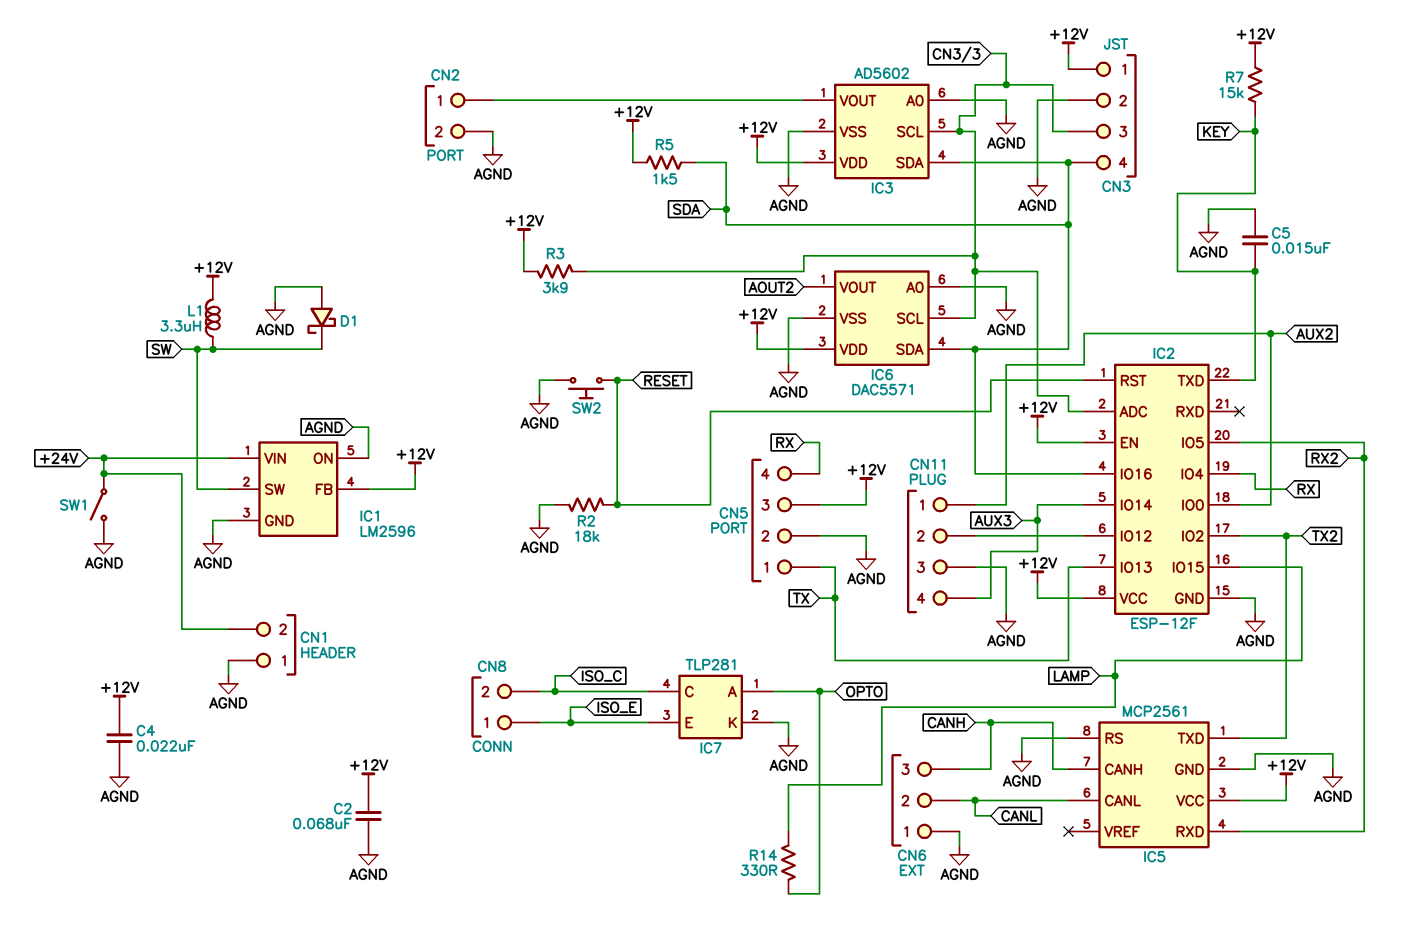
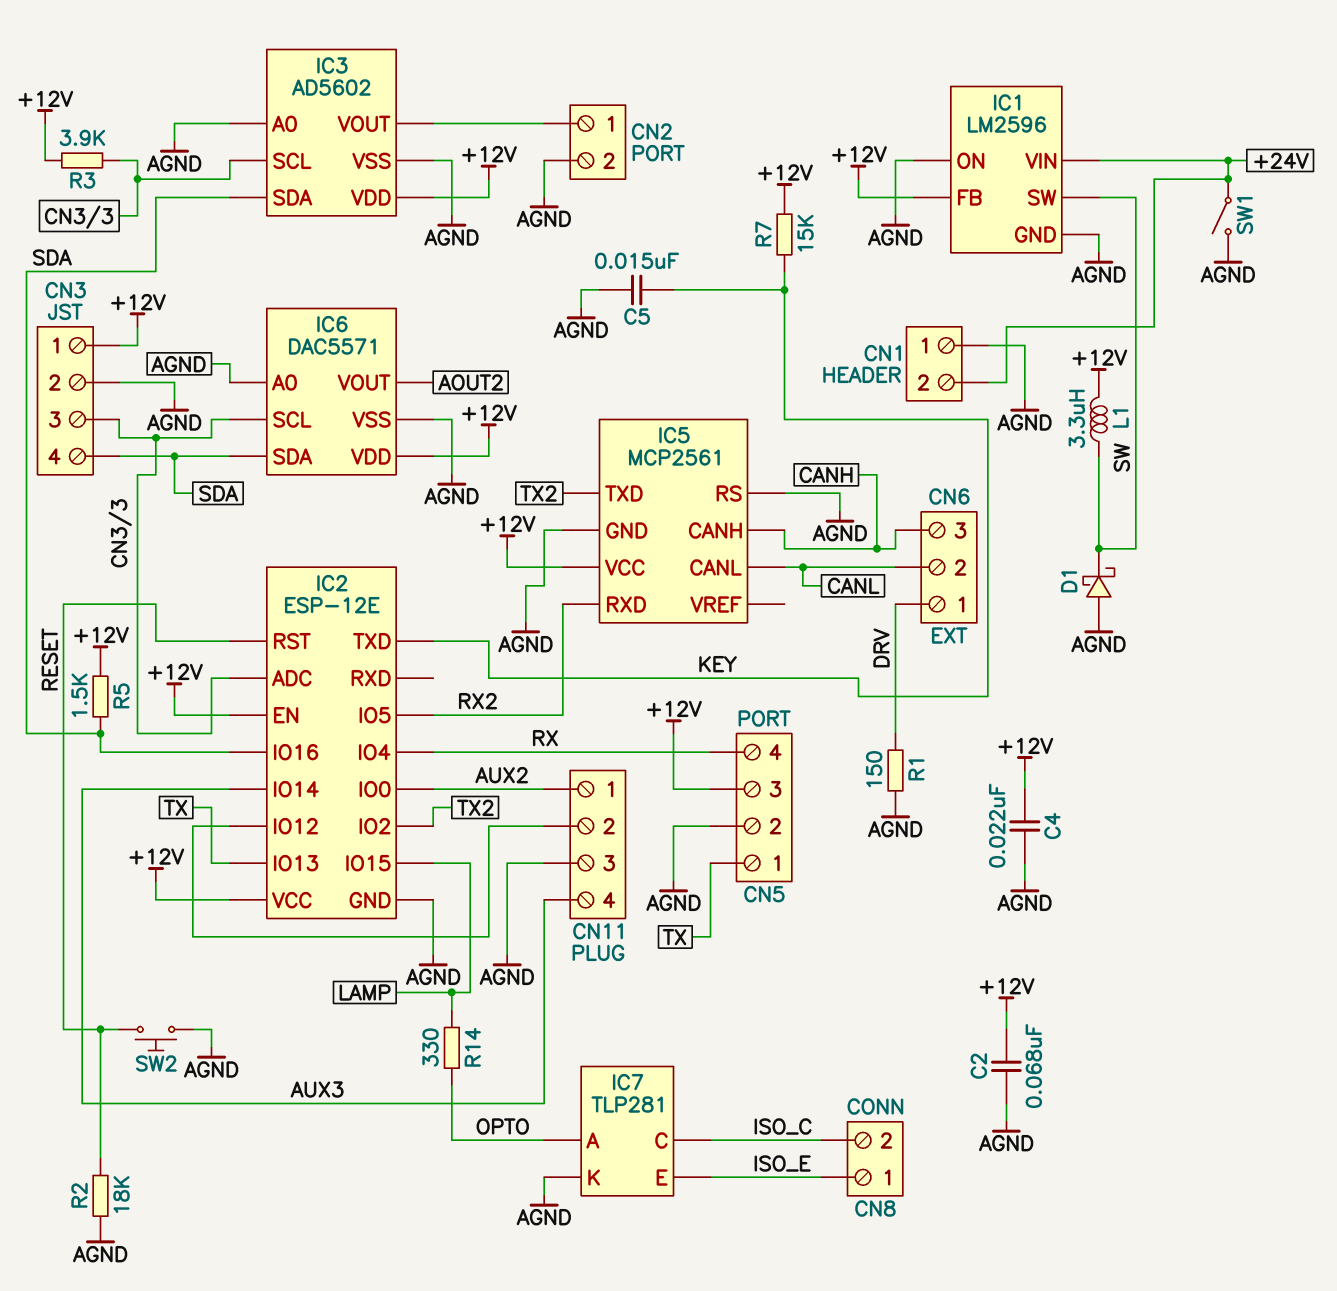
CN6 pin 1: AGND -> DRV
IC2: ESP-12F -> ESP-12E
R1: none -> 150 (AGND, DRV)

